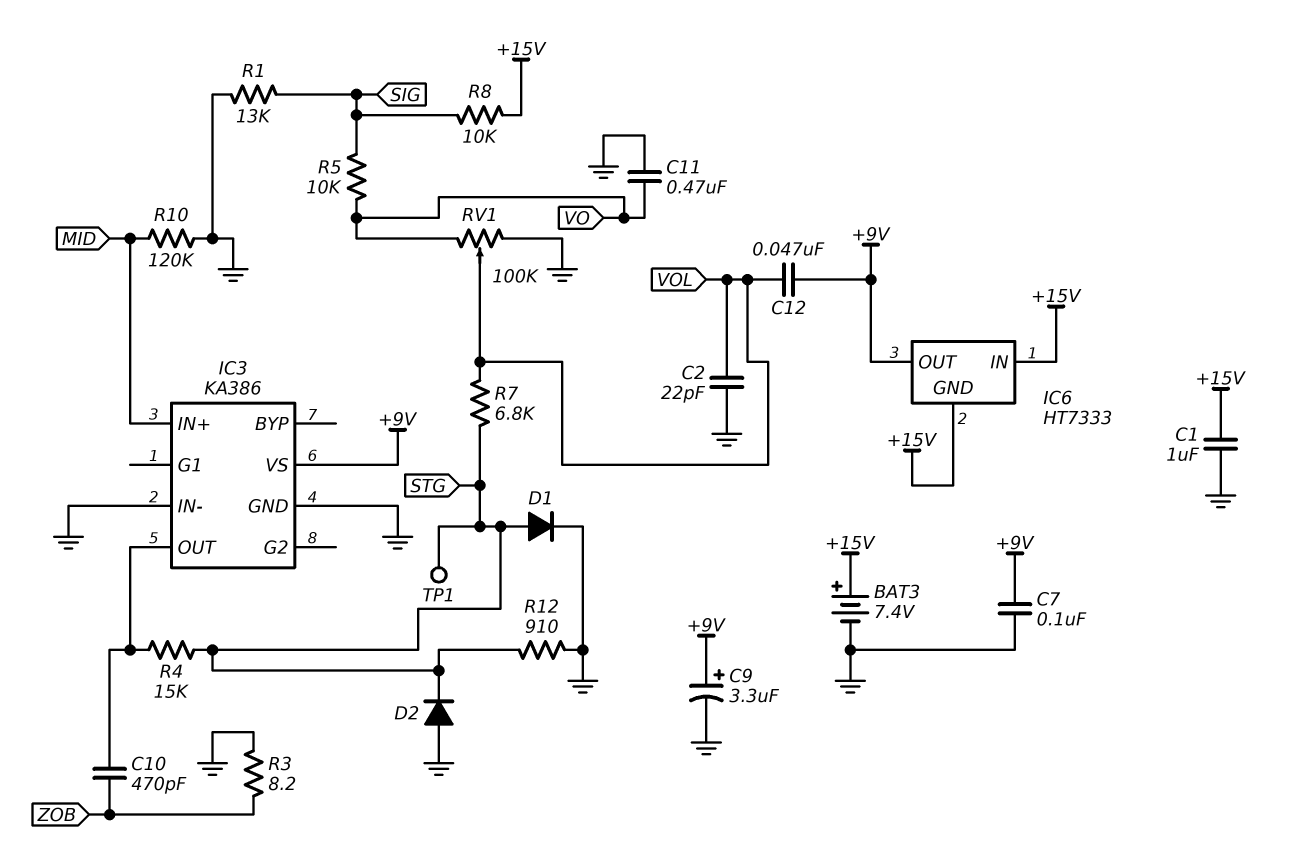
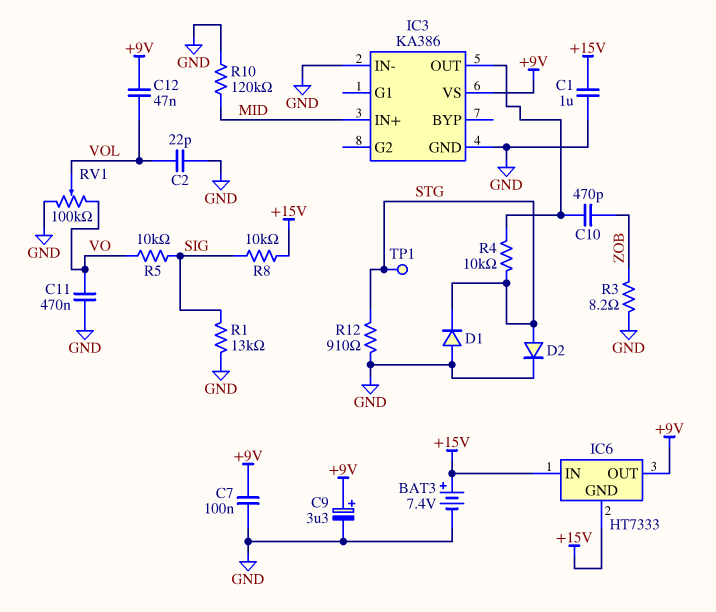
D1: diode (A STG, K GND) -> diode (A GND, K STG)
D2: diode (A GND, K STG) -> diode (A STG, K GND)
R4: 15k (IC3/OUT, STG) -> 10k (IC3/OUT, STG)
R7: 6.8k (STG, VOL) -> none

